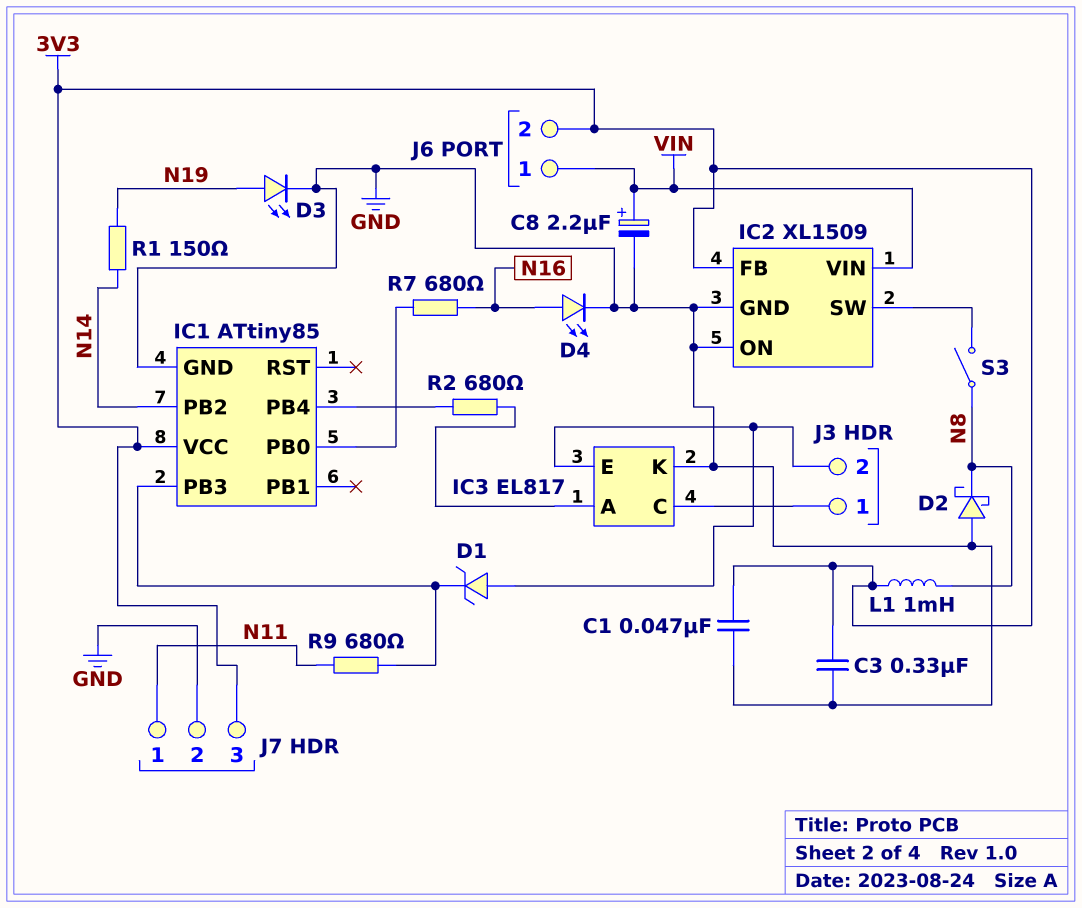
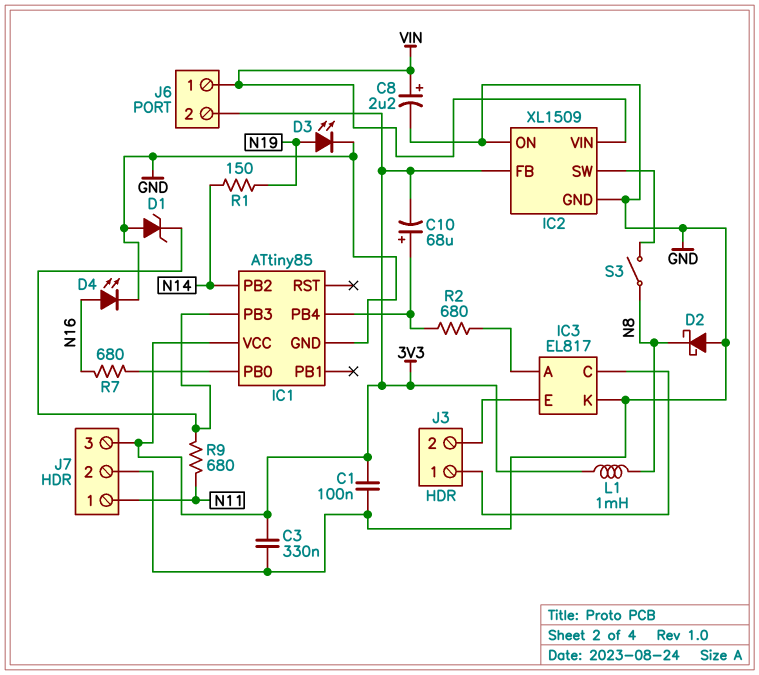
C1: 47nF (3V3, GND) -> 100nF (3V3, GND)
C10: none -> 68uF (plus IC1/PB4, minus 3V3)
D1: zener (A IC3/E, K IC1/PB3) -> zener (A GND, K IC1/PB3)

